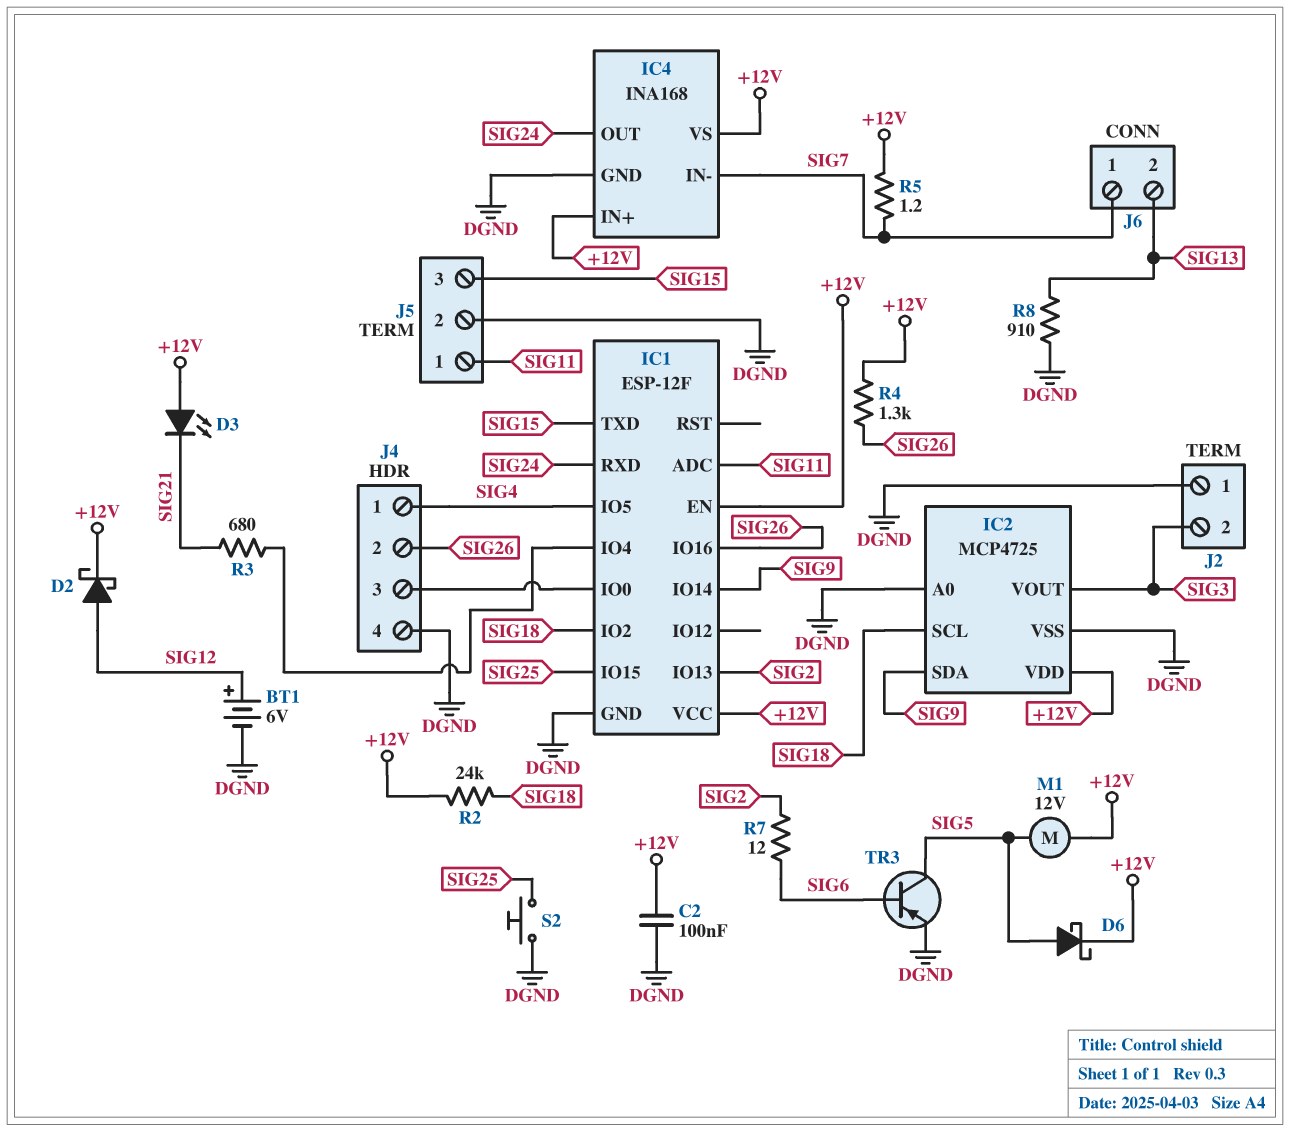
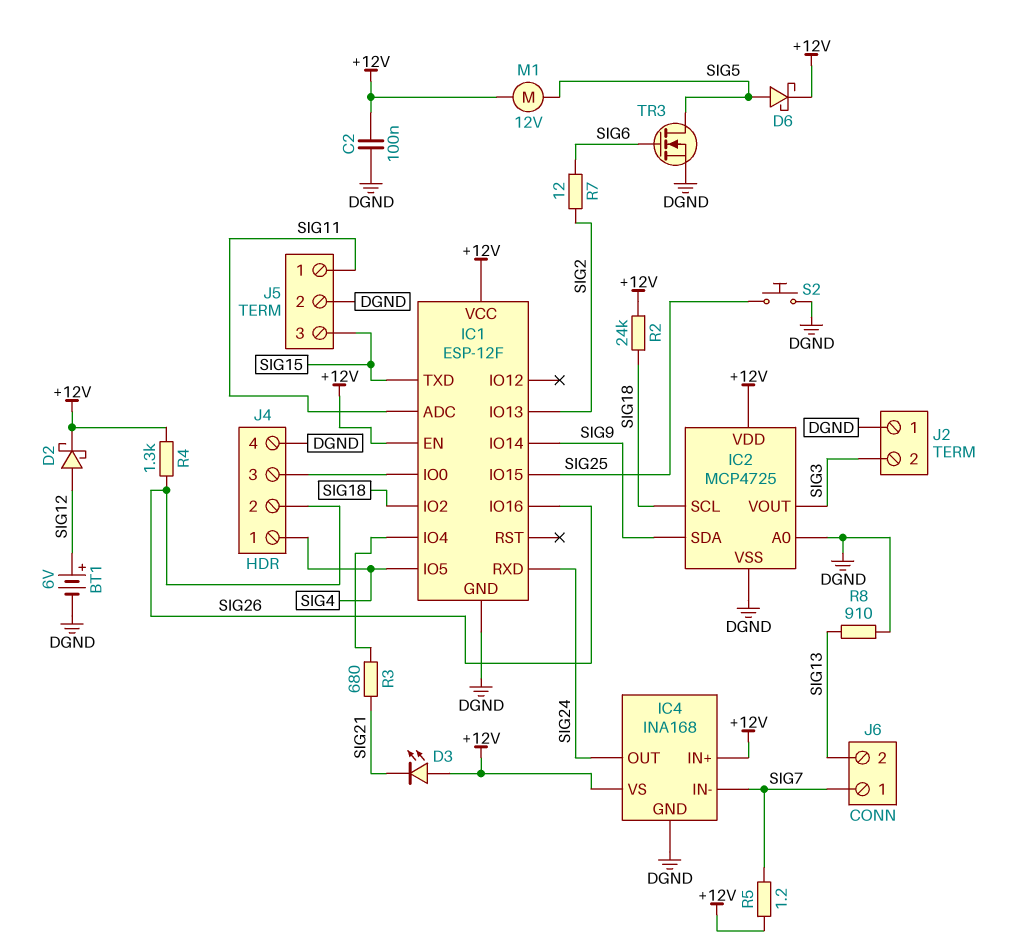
TR3: PNP (B SIG6, C SIG5, E DGND) -> NMOS (G SIG6, D SIG5, S DGND)

